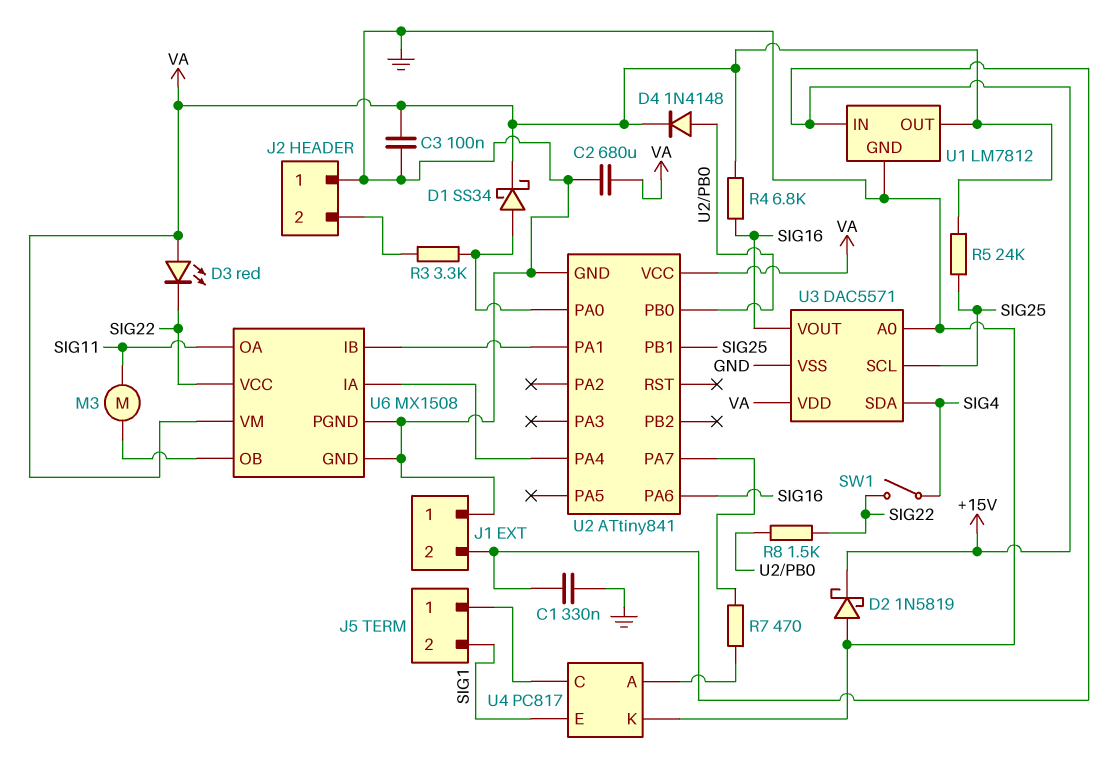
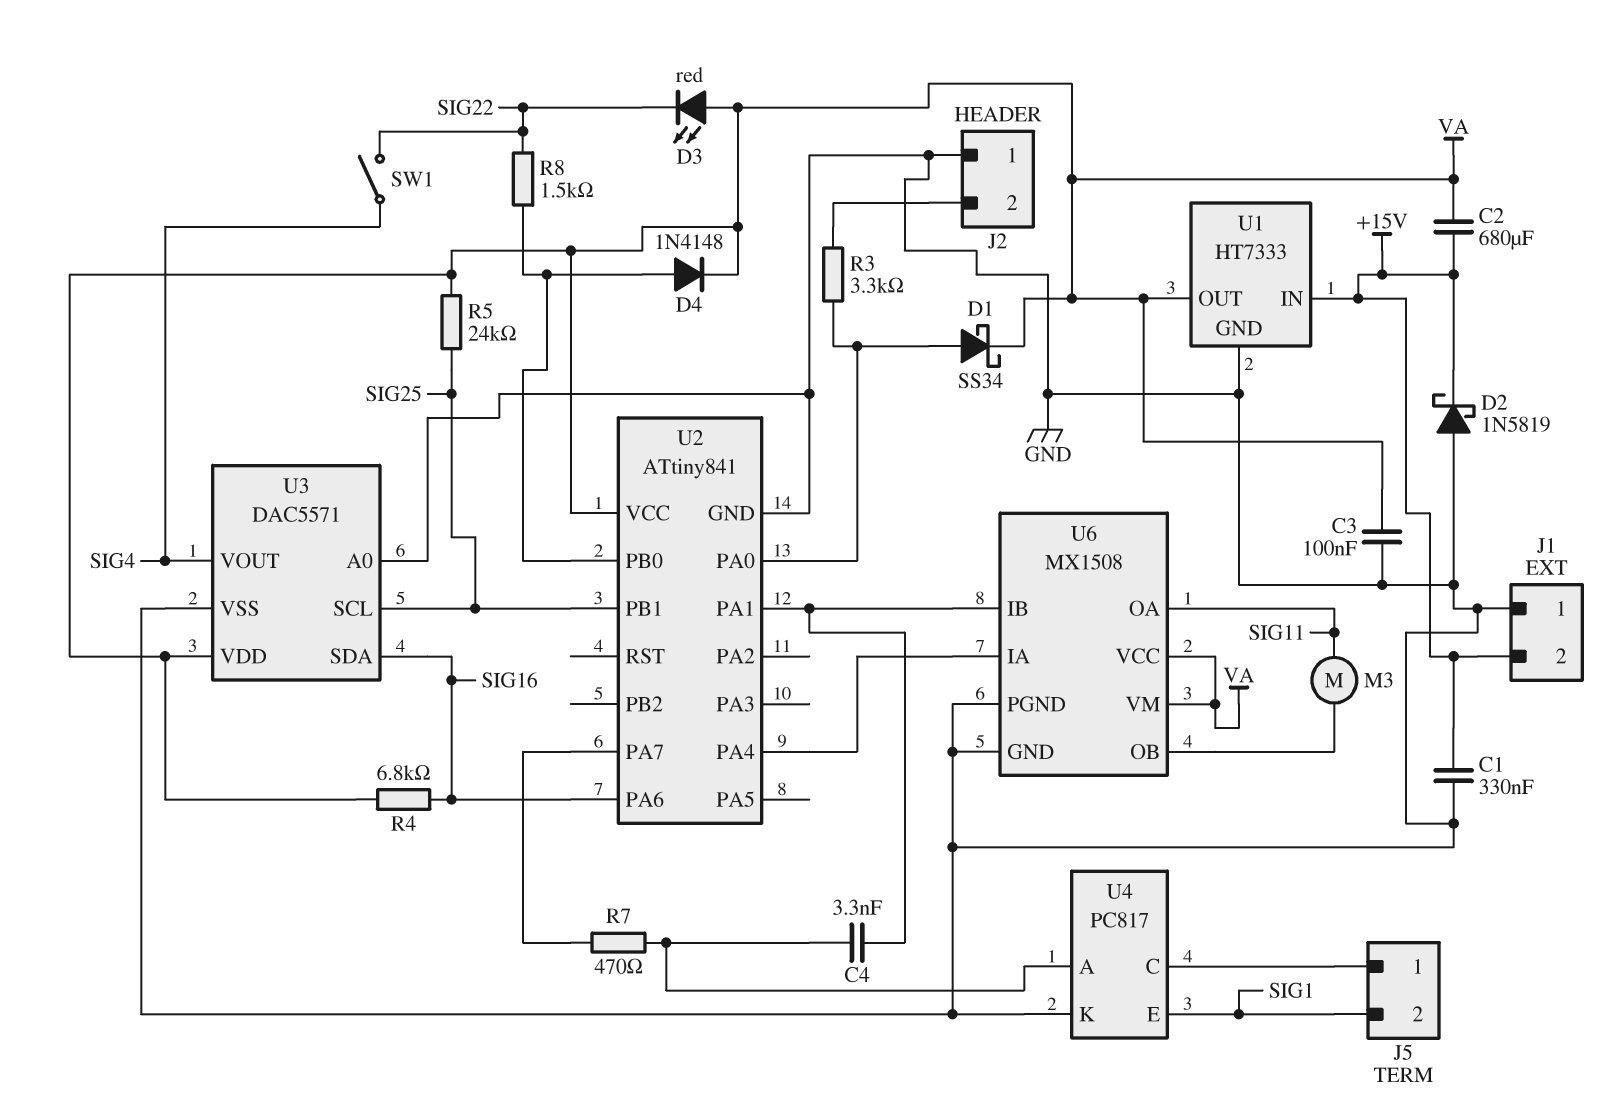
C2: 680uF (GND, VA) -> 680uF (+15V, VA)
C4: none -> 3.3nF (U2/PA1, U4/A)
U1: LM7812 -> HT7333
U3 pin SDA: SIG4 -> SIG16
U3 pin VOUT: SIG16 -> SIG4
U6 pin VCC: SIG22 -> VA

